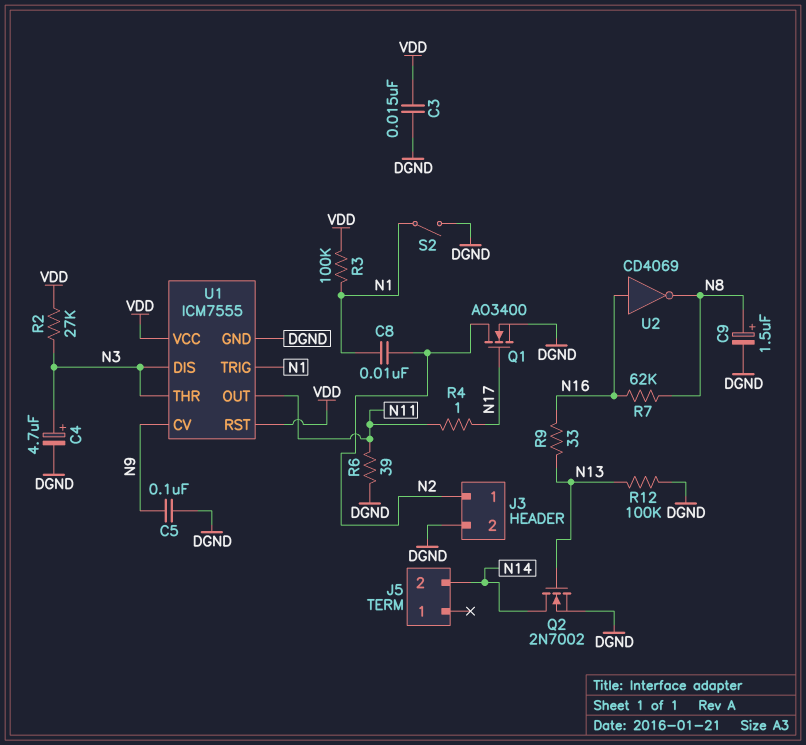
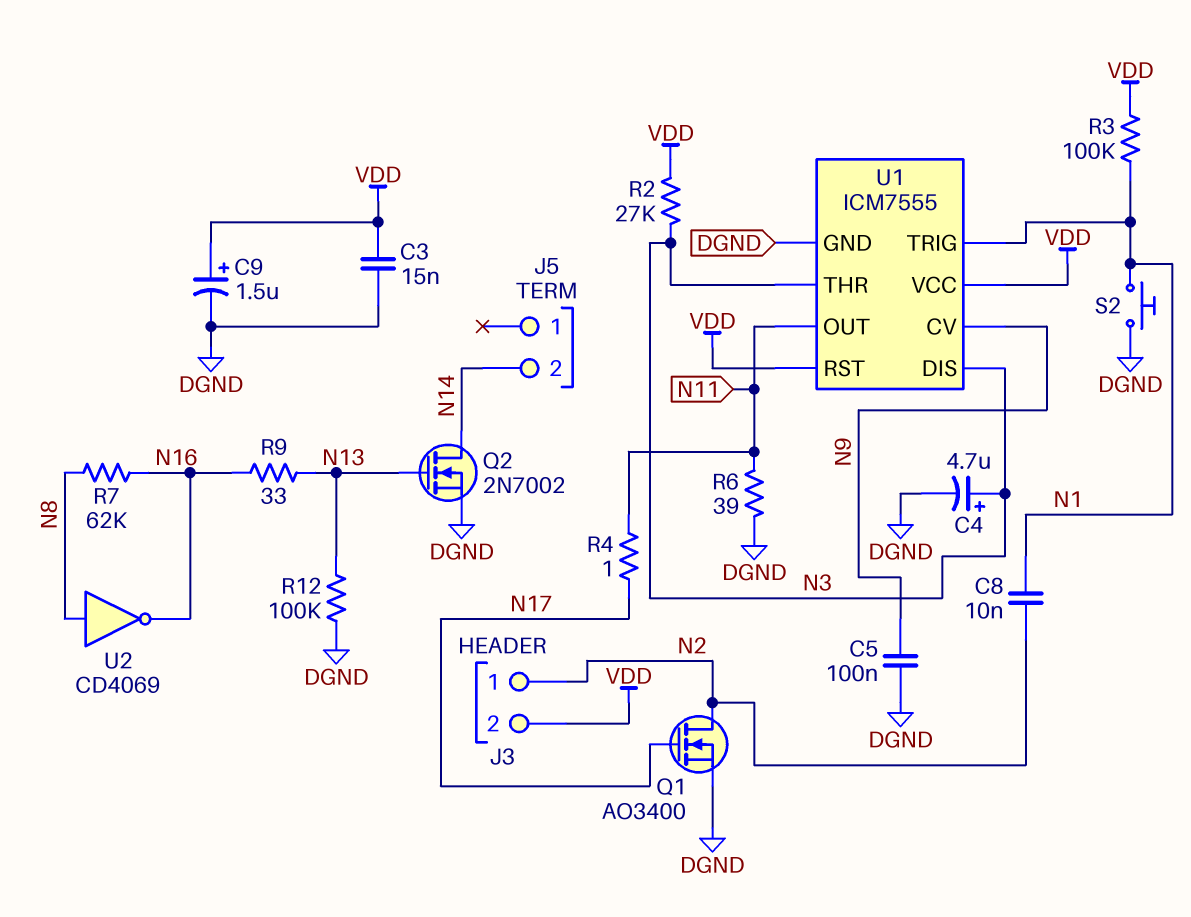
C9: 1.5uF (plus N8, minus DGND) -> 1.5uF (plus VDD, minus DGND)
J3 pin 2: DGND -> VDD
S2: switch (DGND, N1) -> button (DGND, N1)
U2: NOT CD4069 (in N16, out N8) -> NOT CD4069 (in N8, out N16)

